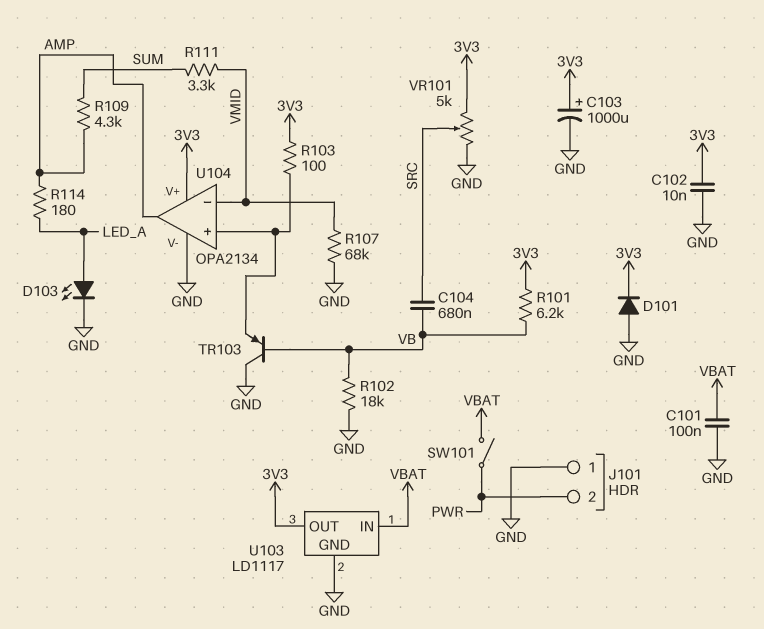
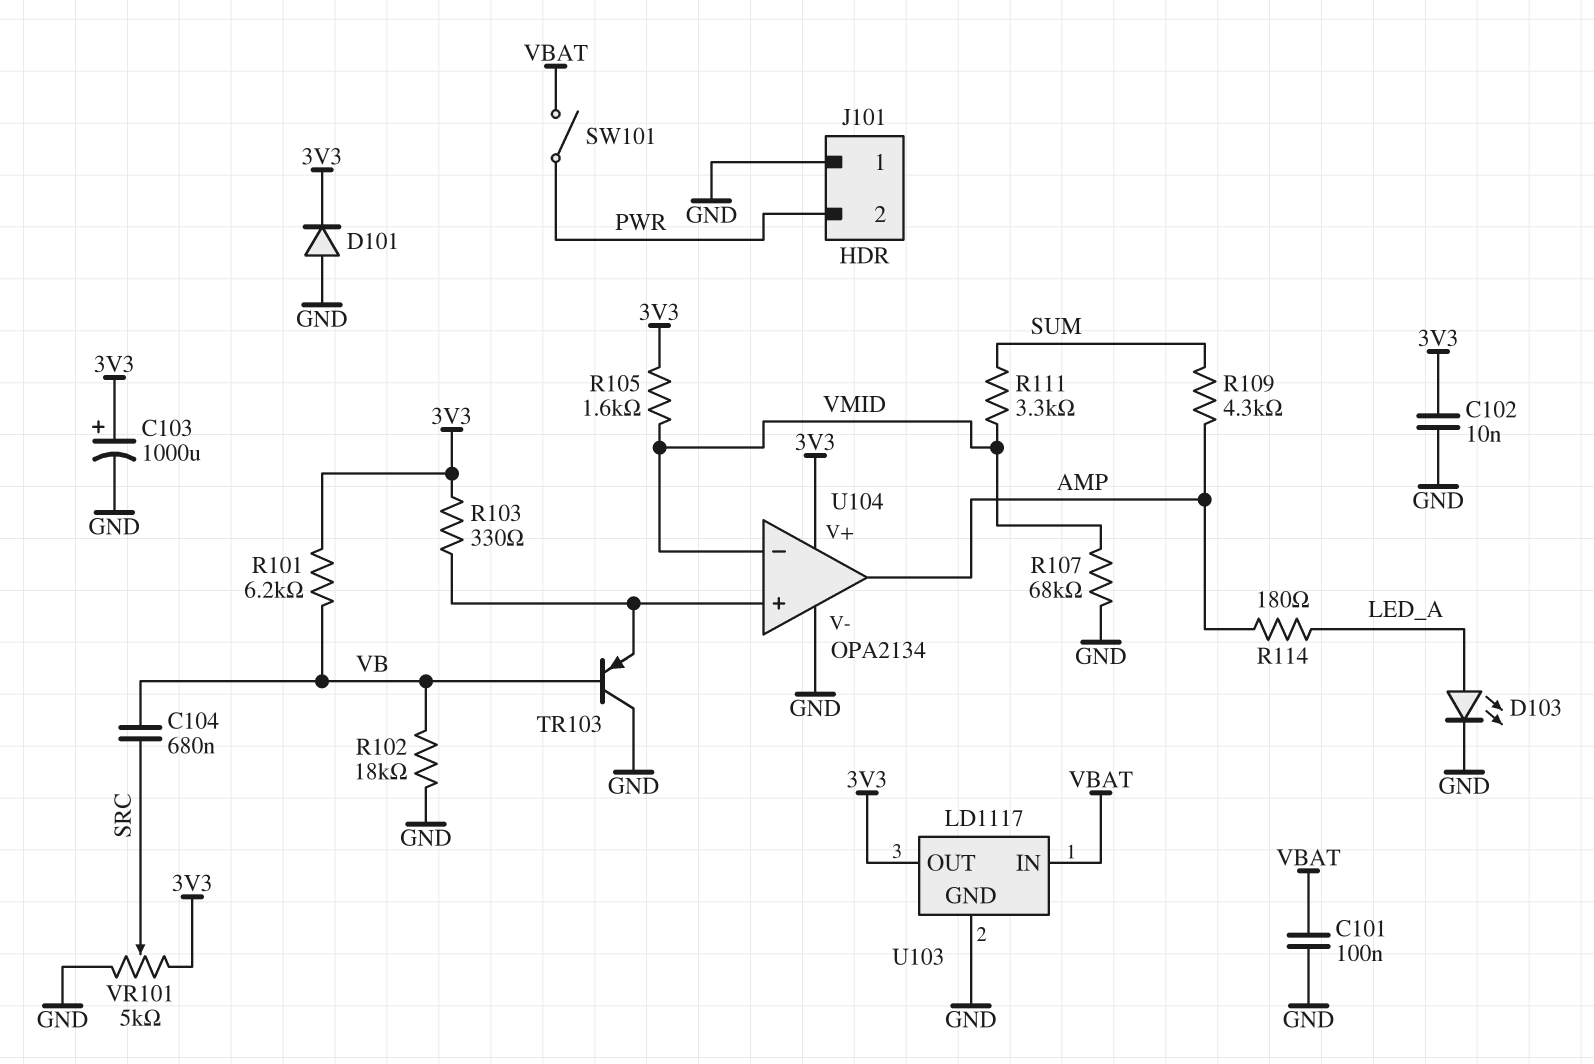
R103: 100 (3V3, U104/in+) -> 330 (3V3, U104/in+)
R105: none -> 1.6k (3V3, VMID)

